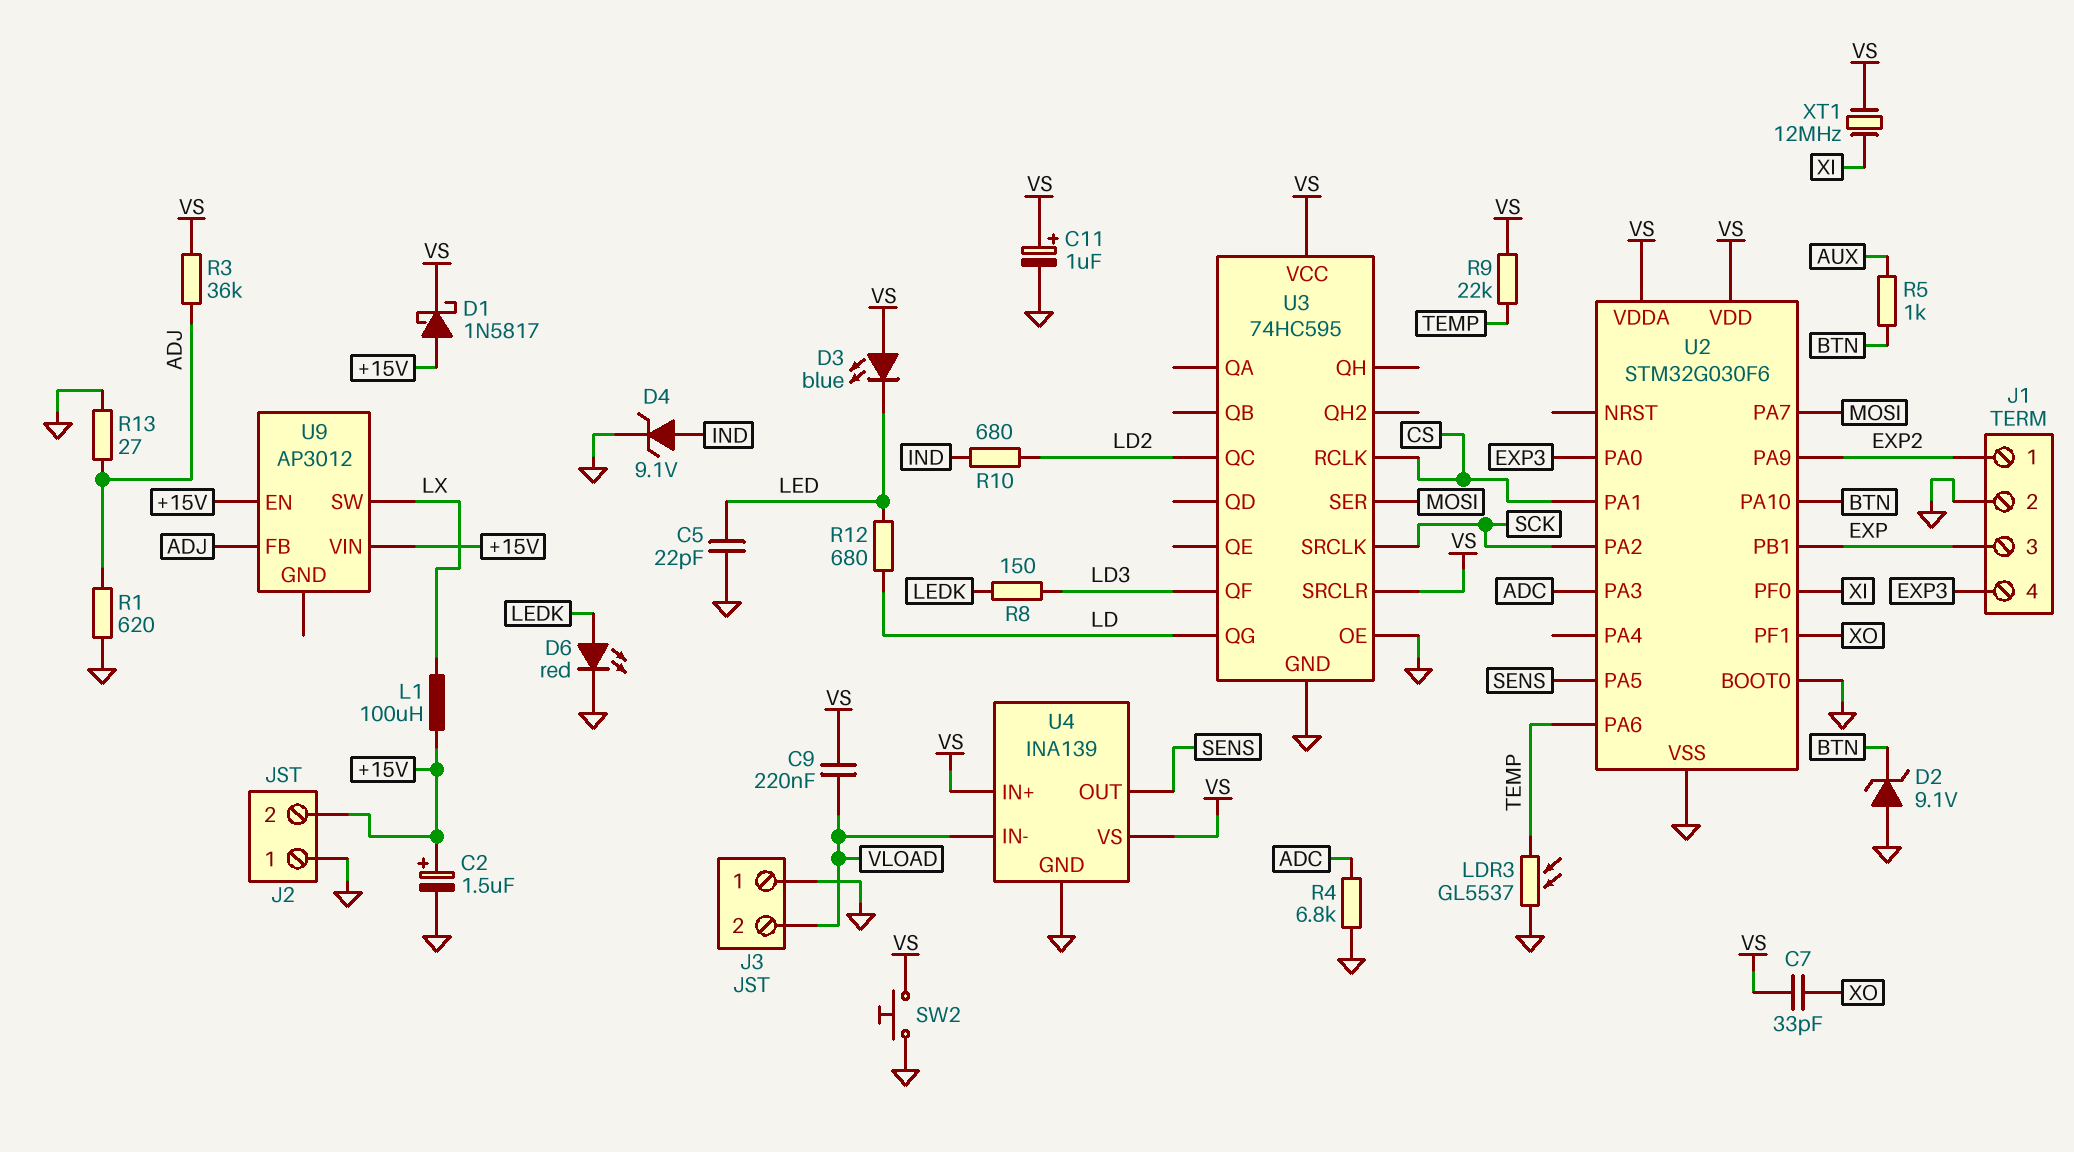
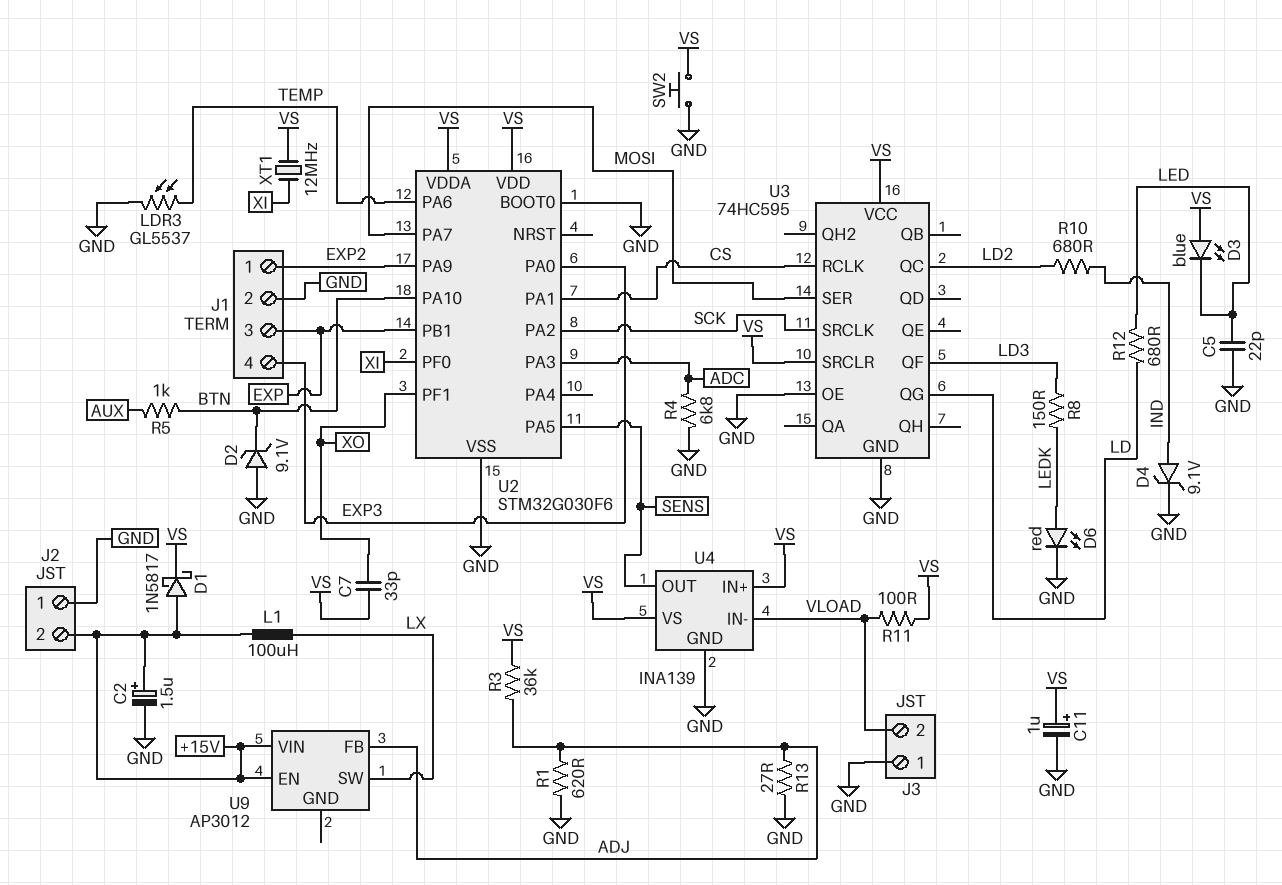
C9: 220nF (VLOAD, VS) -> none
R9: 22k (TEMP, VS) -> none
R11: none -> 100 (VLOAD, VS)

